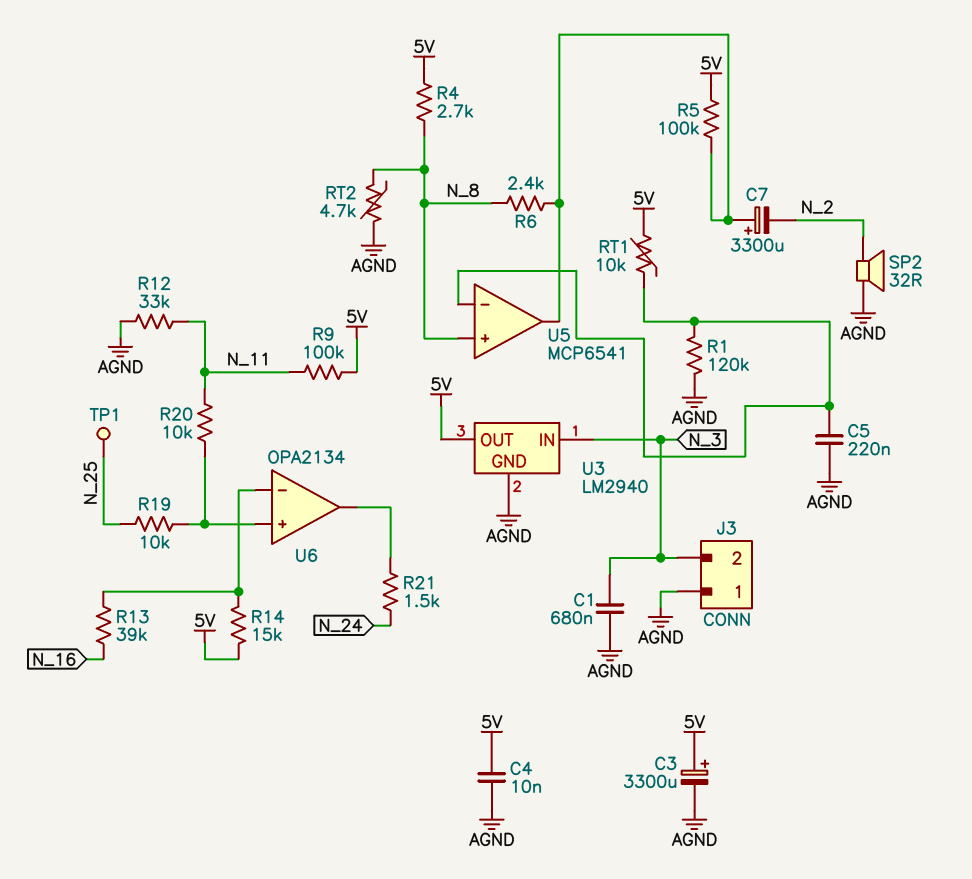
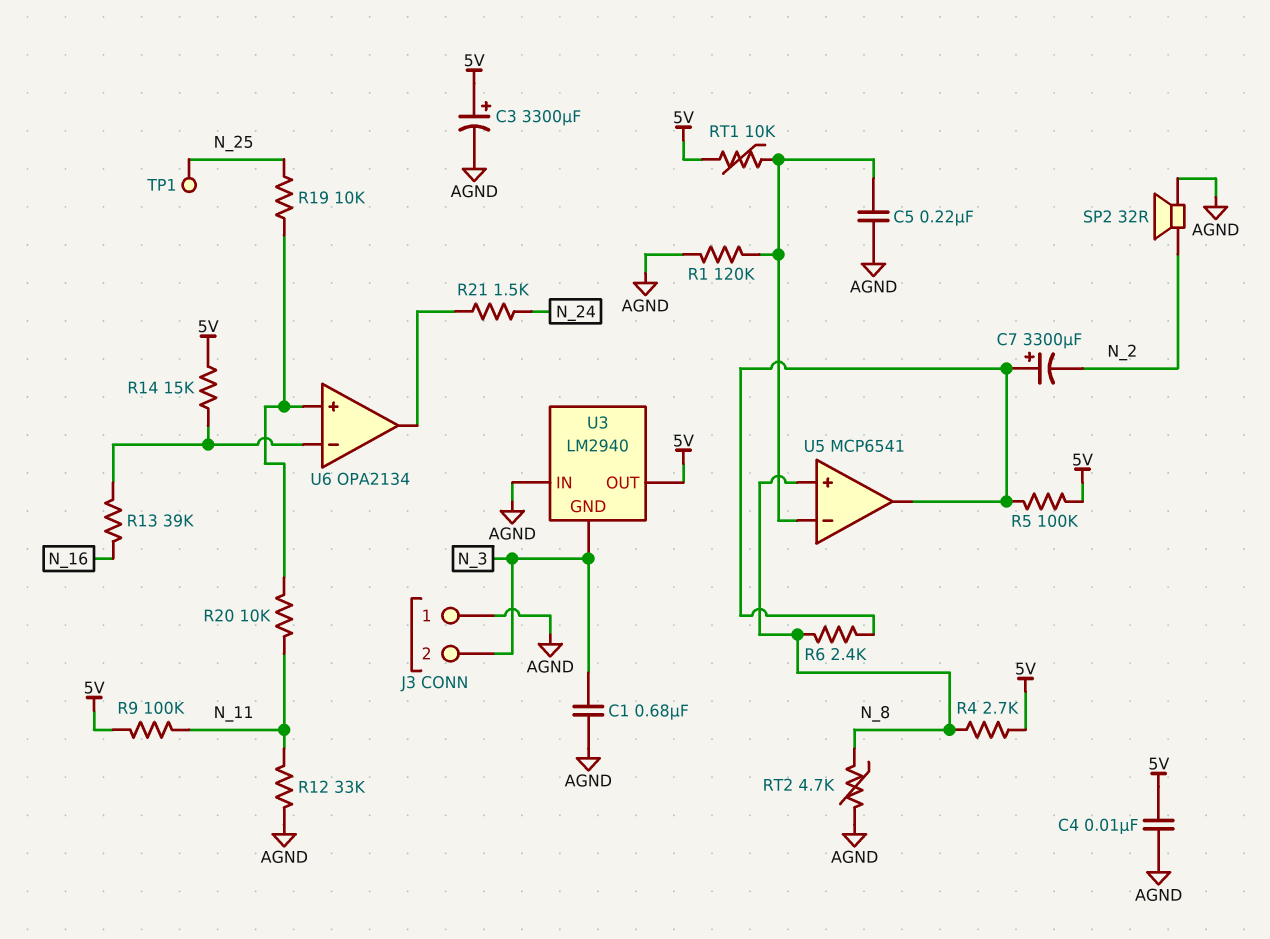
U3 pin GND: AGND -> N_3
U3 pin IN: N_3 -> AGND

